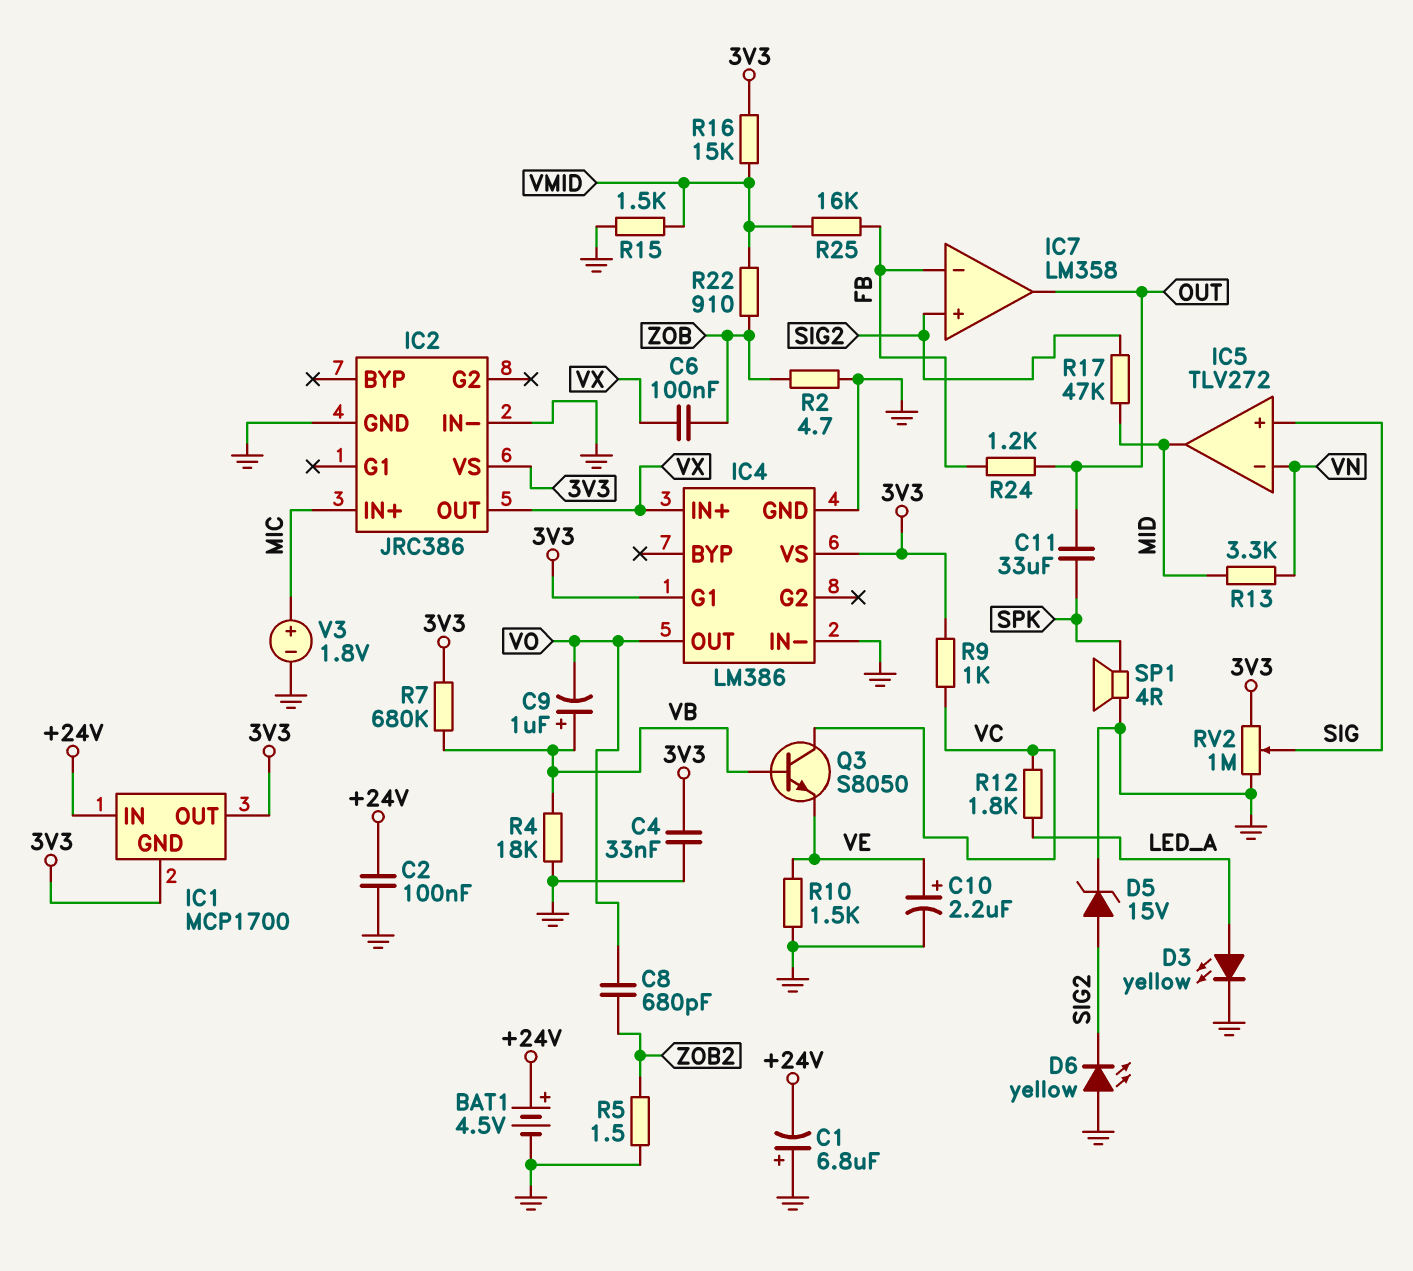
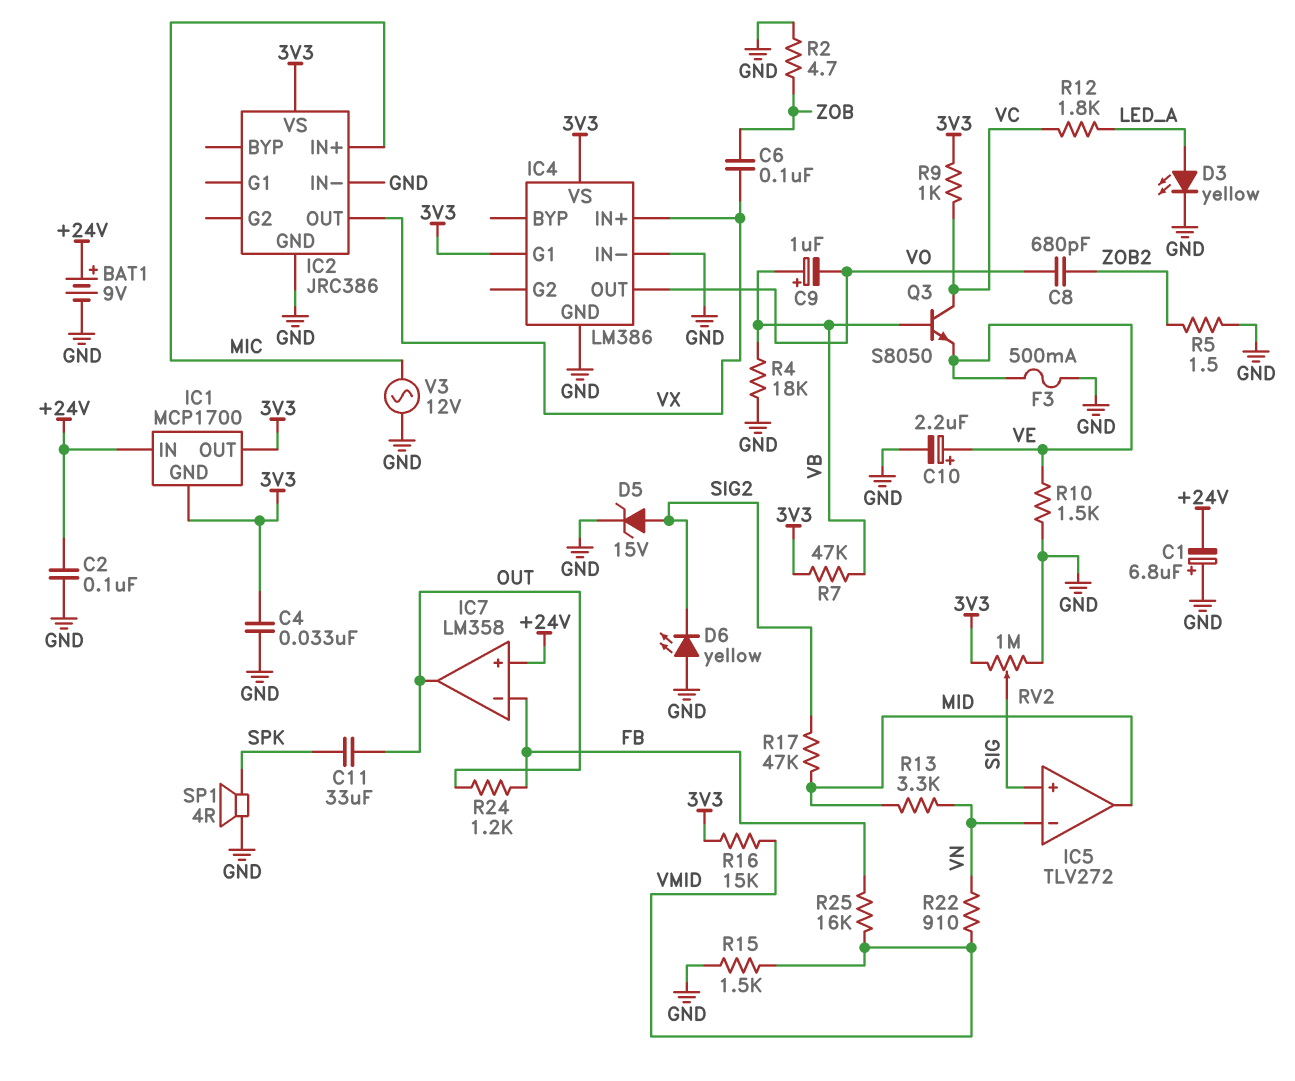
BAT1: 4.5V (plus +24V, minus GND) -> 9V (plus +24V, minus GND)
F3: none -> 500mA (GND, VE)
IC7 pin in+: SIG2 -> +24V
R7: 680k (3V3, VB) -> 47k (3V3, VB)
R22: 910 (VMID, ZOB) -> 910 (VMID, VN)
V3: 1.8V (plus MIC, minus GND) -> AC 12V (GND, MIC)

